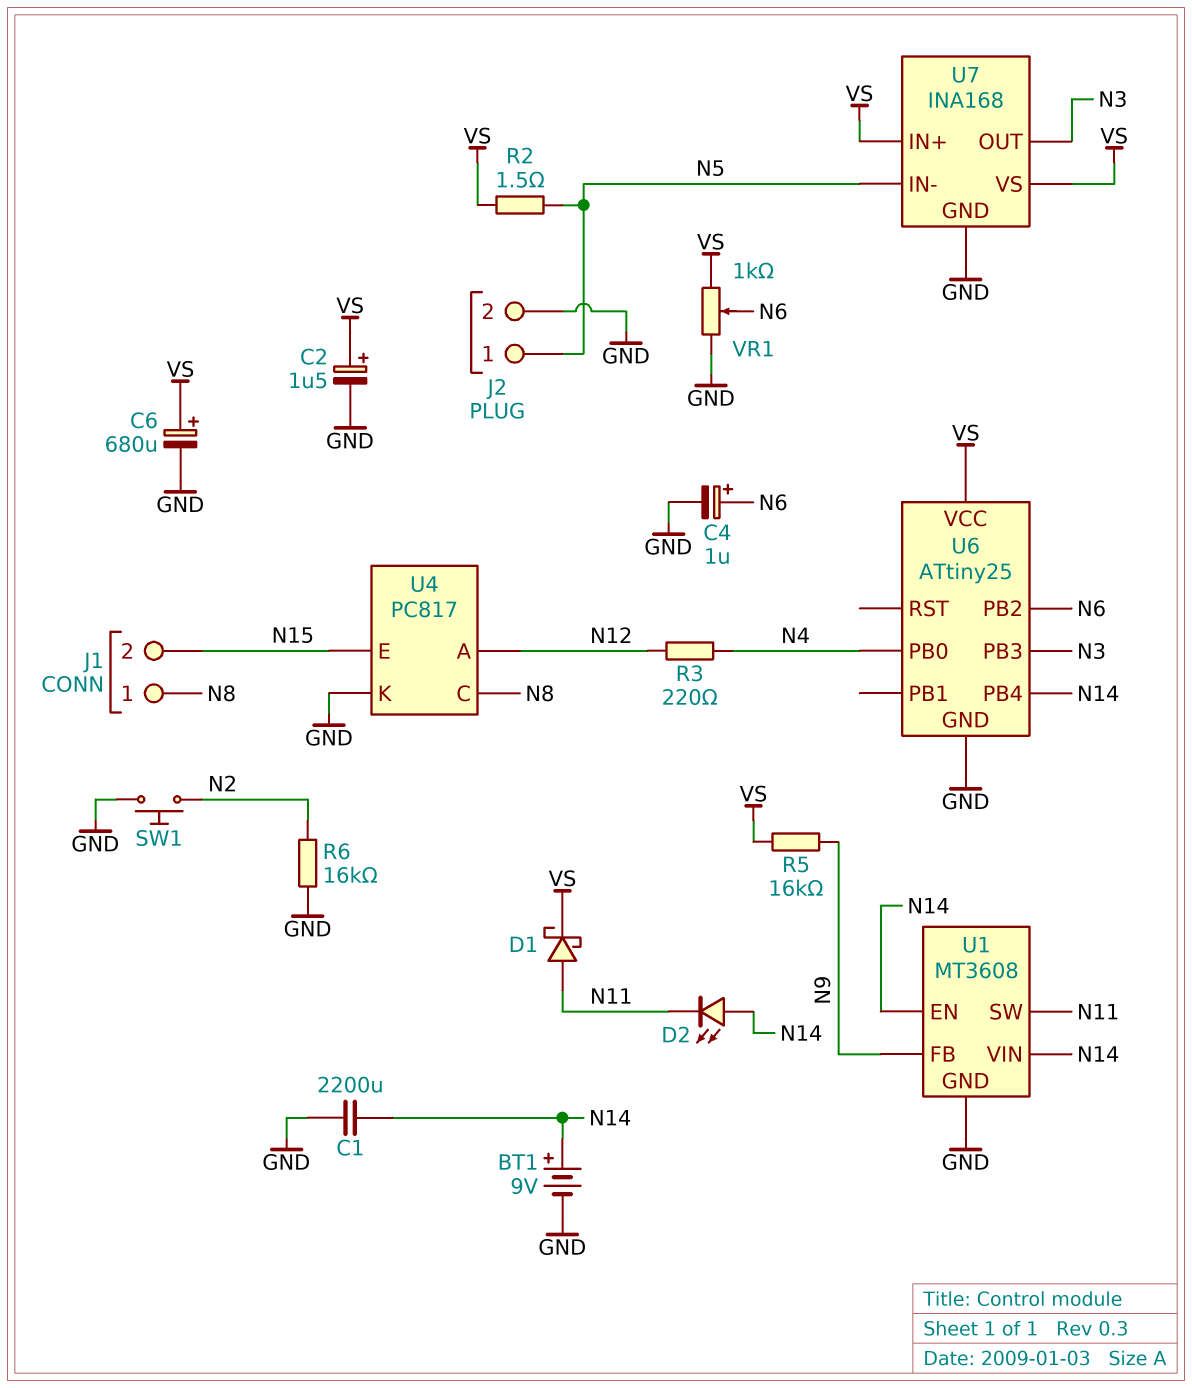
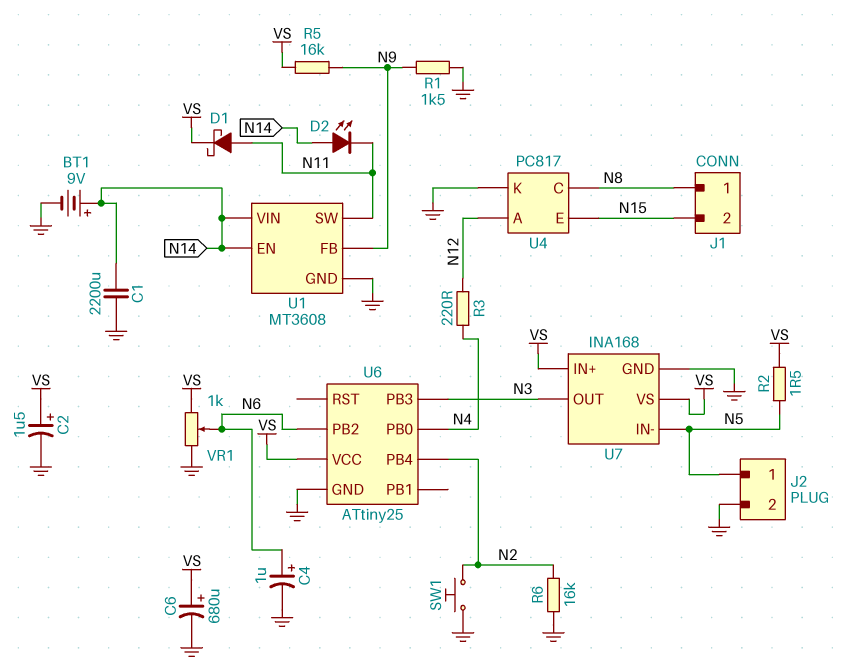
R1: none -> 1.5k (GND, N9)
U6 pin PB4: N14 -> N2

